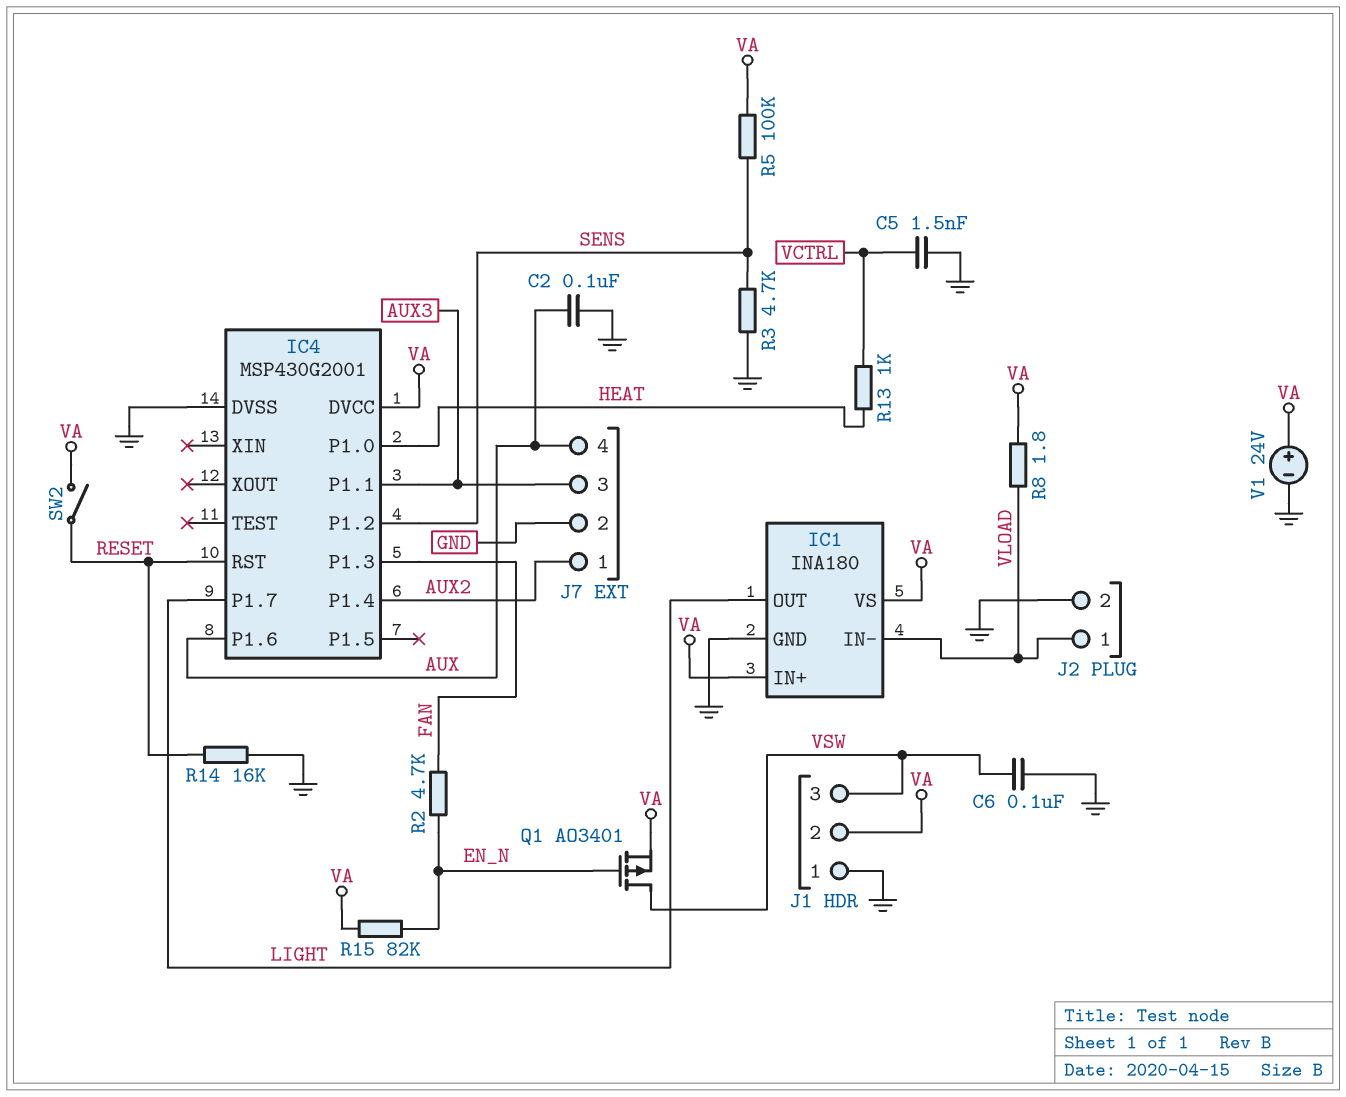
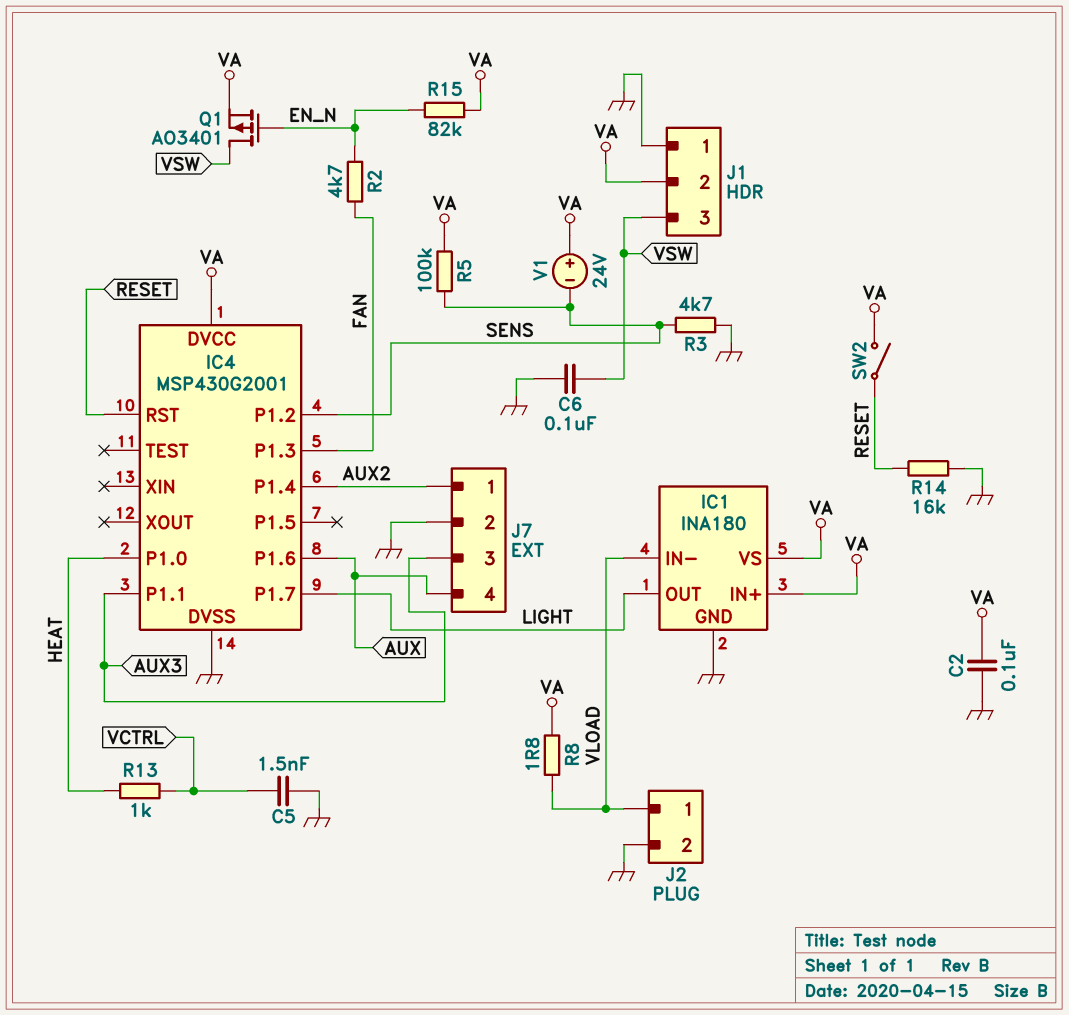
C2: 100nF (AUX, GND) -> 100nF (GND, VA)
V1: 24V (plus VA, minus GND) -> 24V (plus VA, minus SENS)

